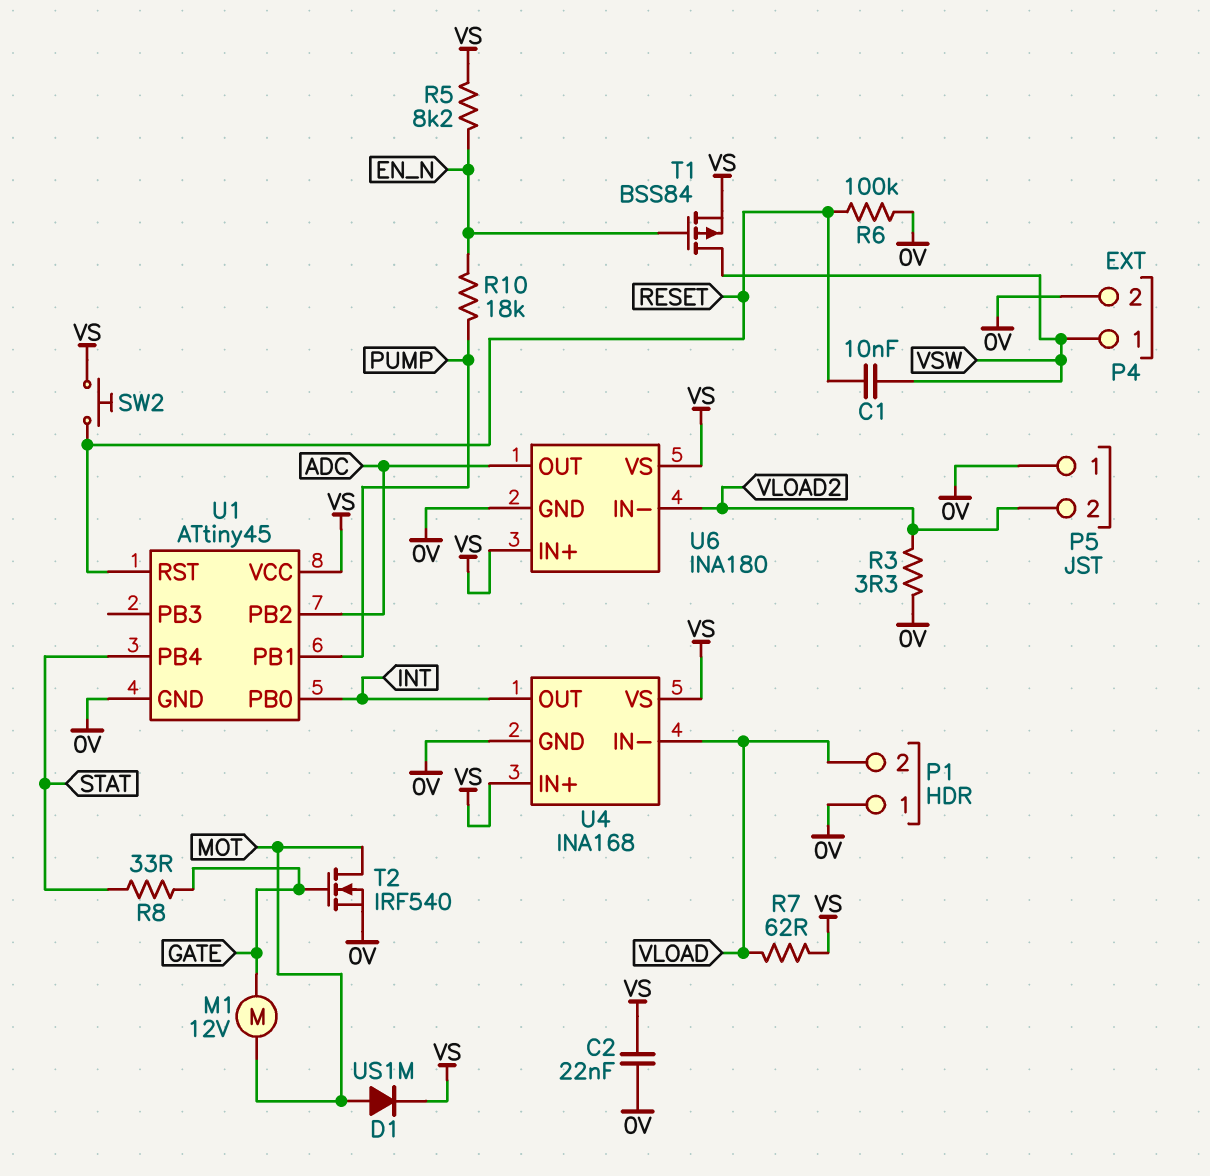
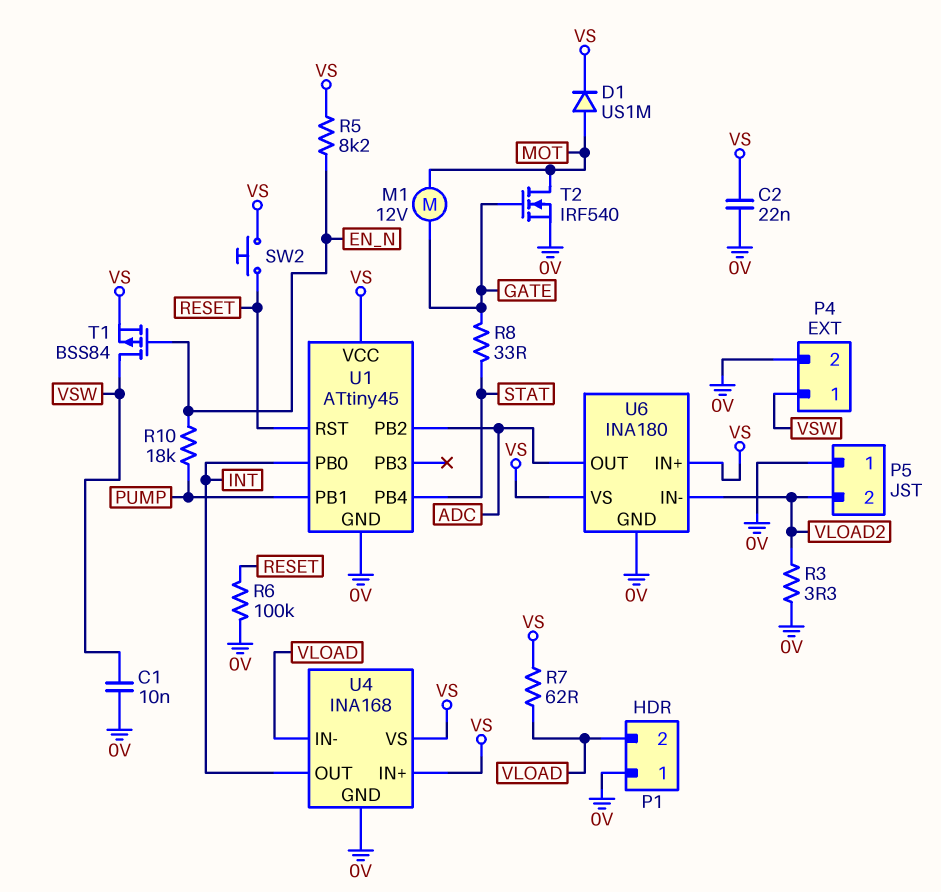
C1: 10nF (RESET, VSW) -> 10nF (0V, VSW)

